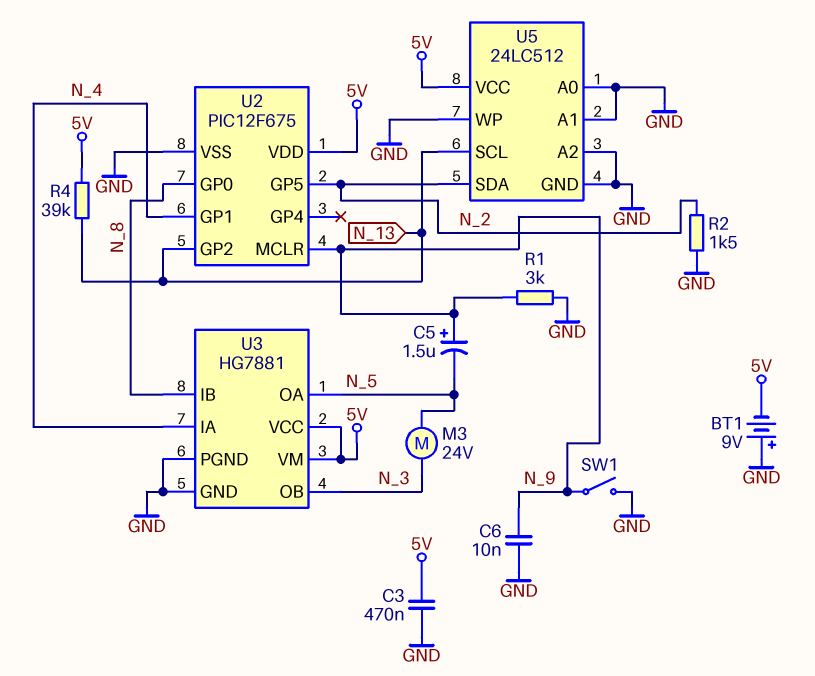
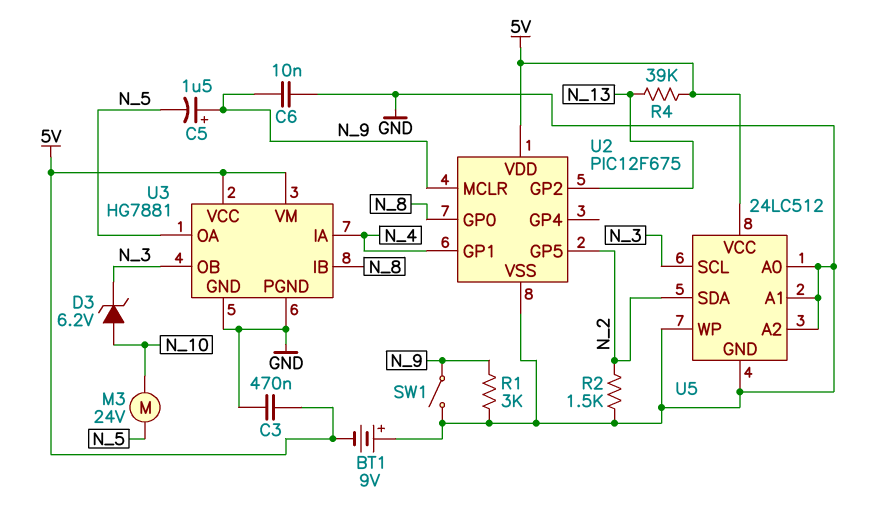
D3: none -> zener 6.2V (A N_10, K N_3)
M3: motor 24V (N_3, N_5) -> motor 24V (N_5, N_10)
U5 pin SCL: N_13 -> N_3

